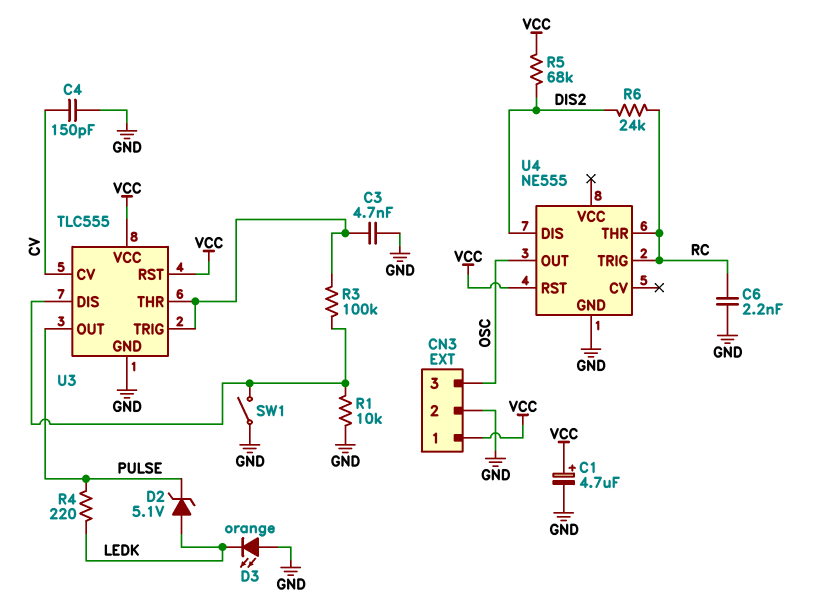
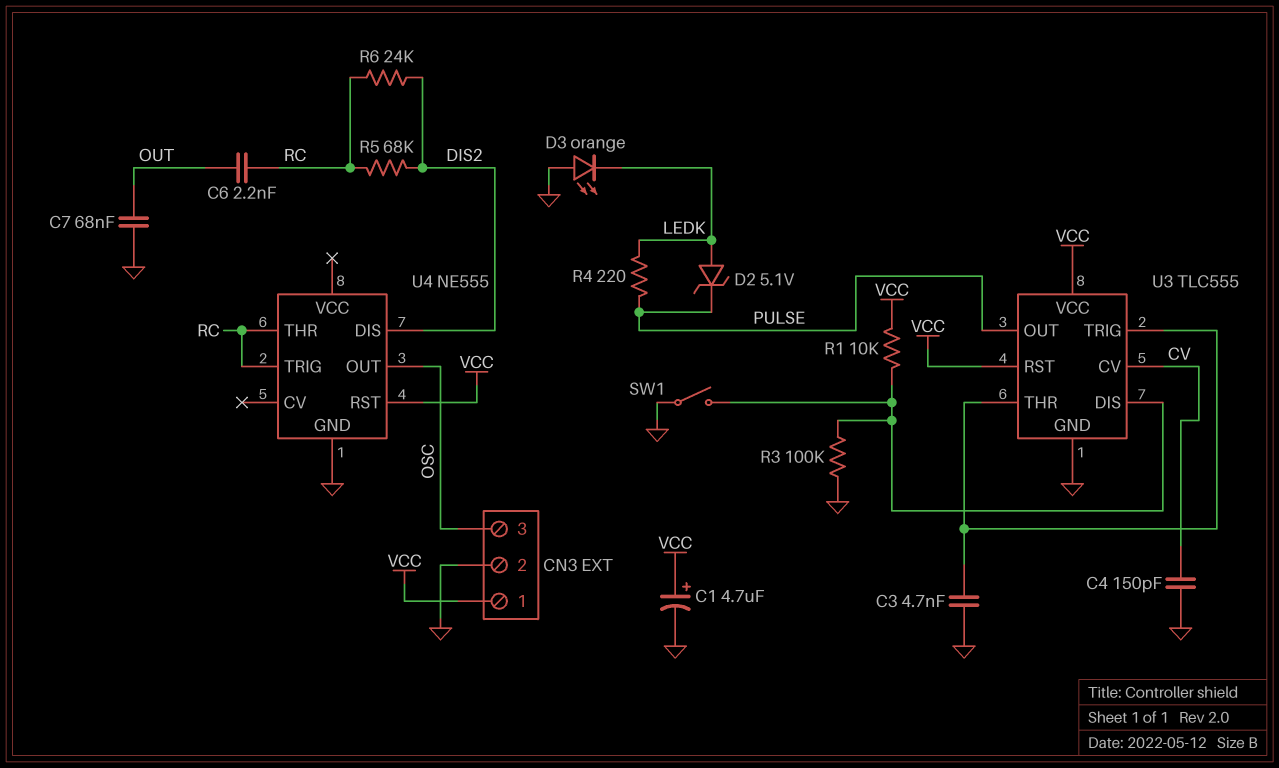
C6: 2.2nF (GND, RC) -> 2.2nF (OUT, RC)
C7: none -> 68nF (GND, OUT)
R1: 10k (GND, U3/DIS) -> 10k (U3/DIS, VCC)
R3: 100k (U3/DIS, U3/THR) -> 100k (GND, U3/DIS)
R5: 68k (DIS2, VCC) -> 68k (DIS2, RC)

